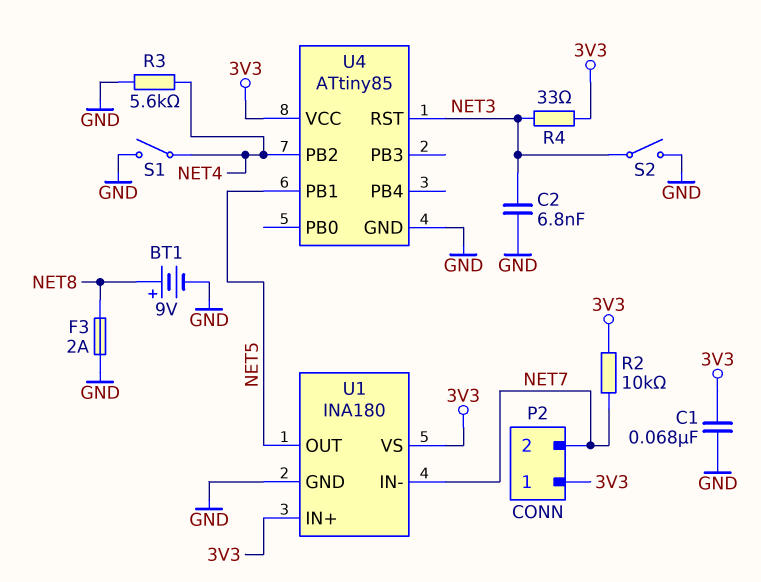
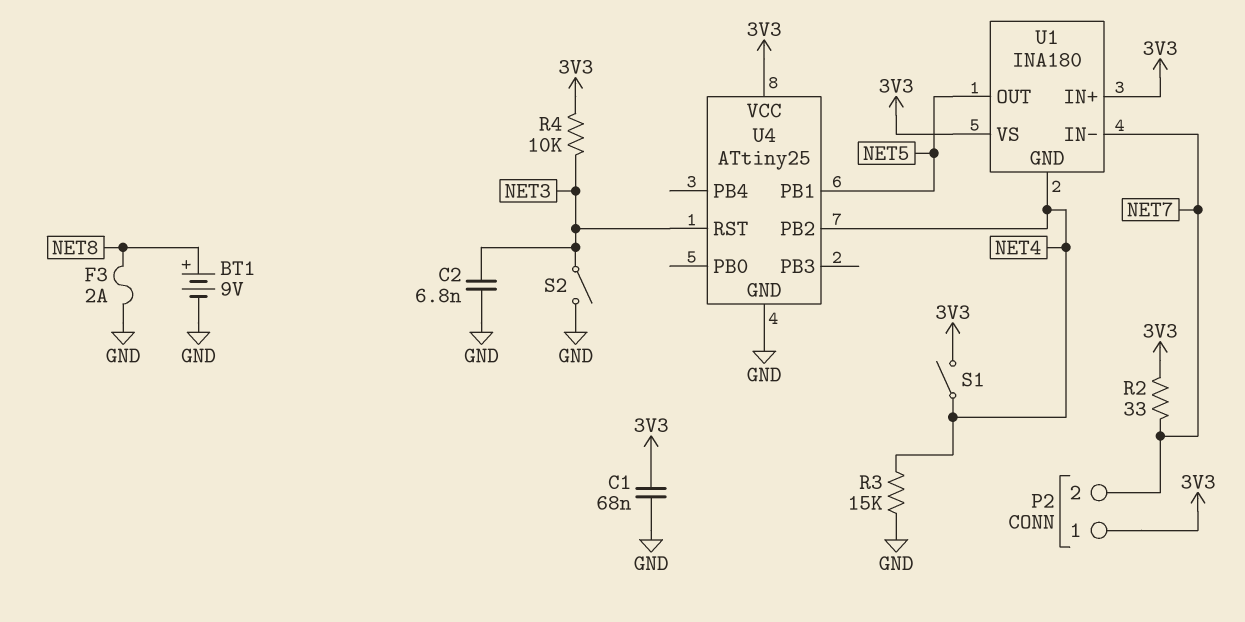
R2: 10k (3V3, NET7) -> 33 (3V3, NET7)
R3: 5.6k (GND, NET4) -> 15k (GND, NET4)
R4: 33 (3V3, NET3) -> 10k (3V3, NET3)
S1: switch (GND, NET4) -> switch (3V3, NET4)
U1 pin GND: GND -> NET4
U4: ATtiny85 -> ATtiny25

